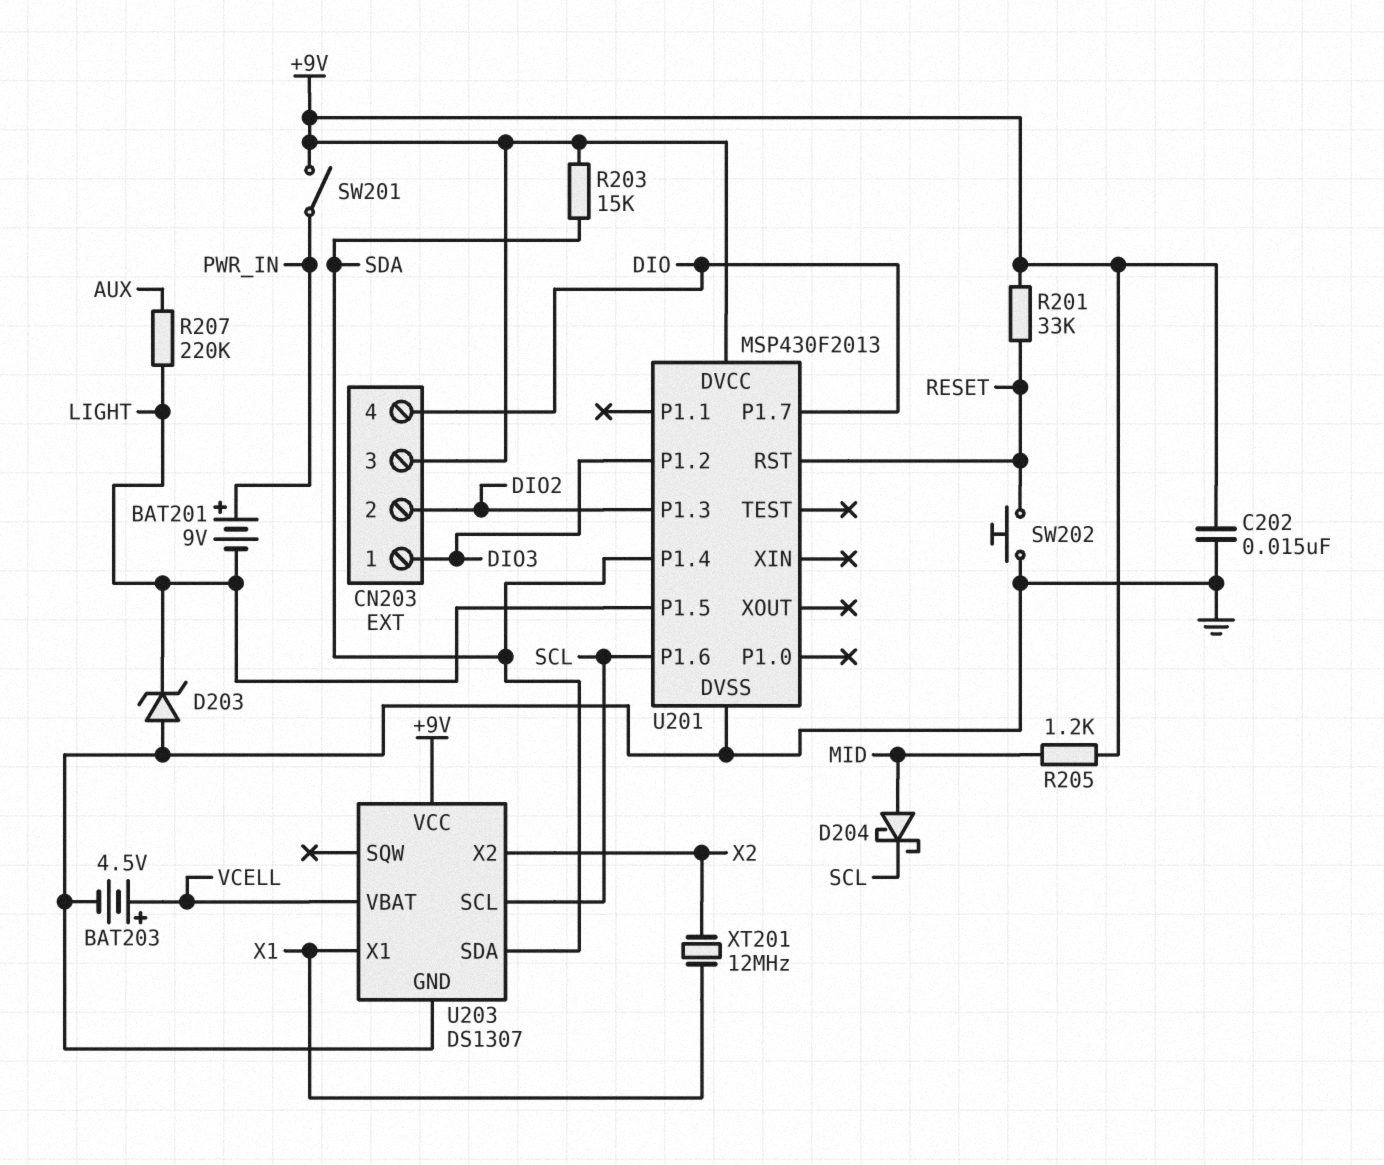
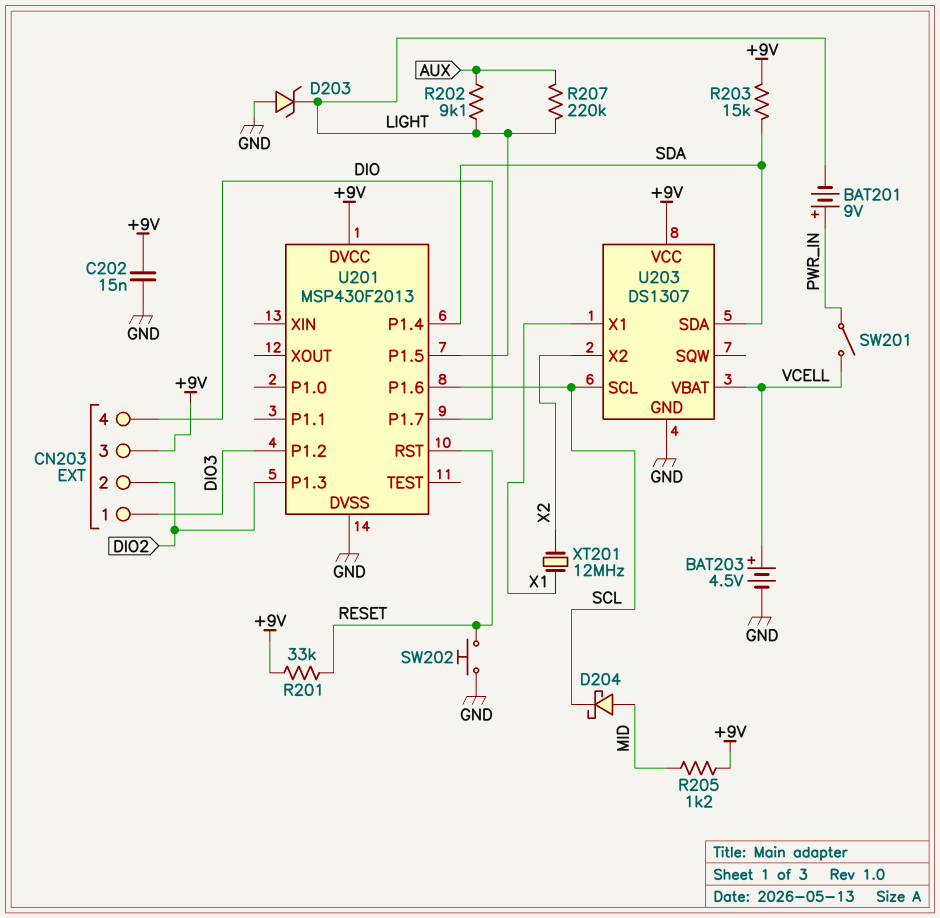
R202: none -> 9.1k (AUX, LIGHT)
SW201: switch (+9V, PWR_IN) -> switch (PWR_IN, VCELL)

